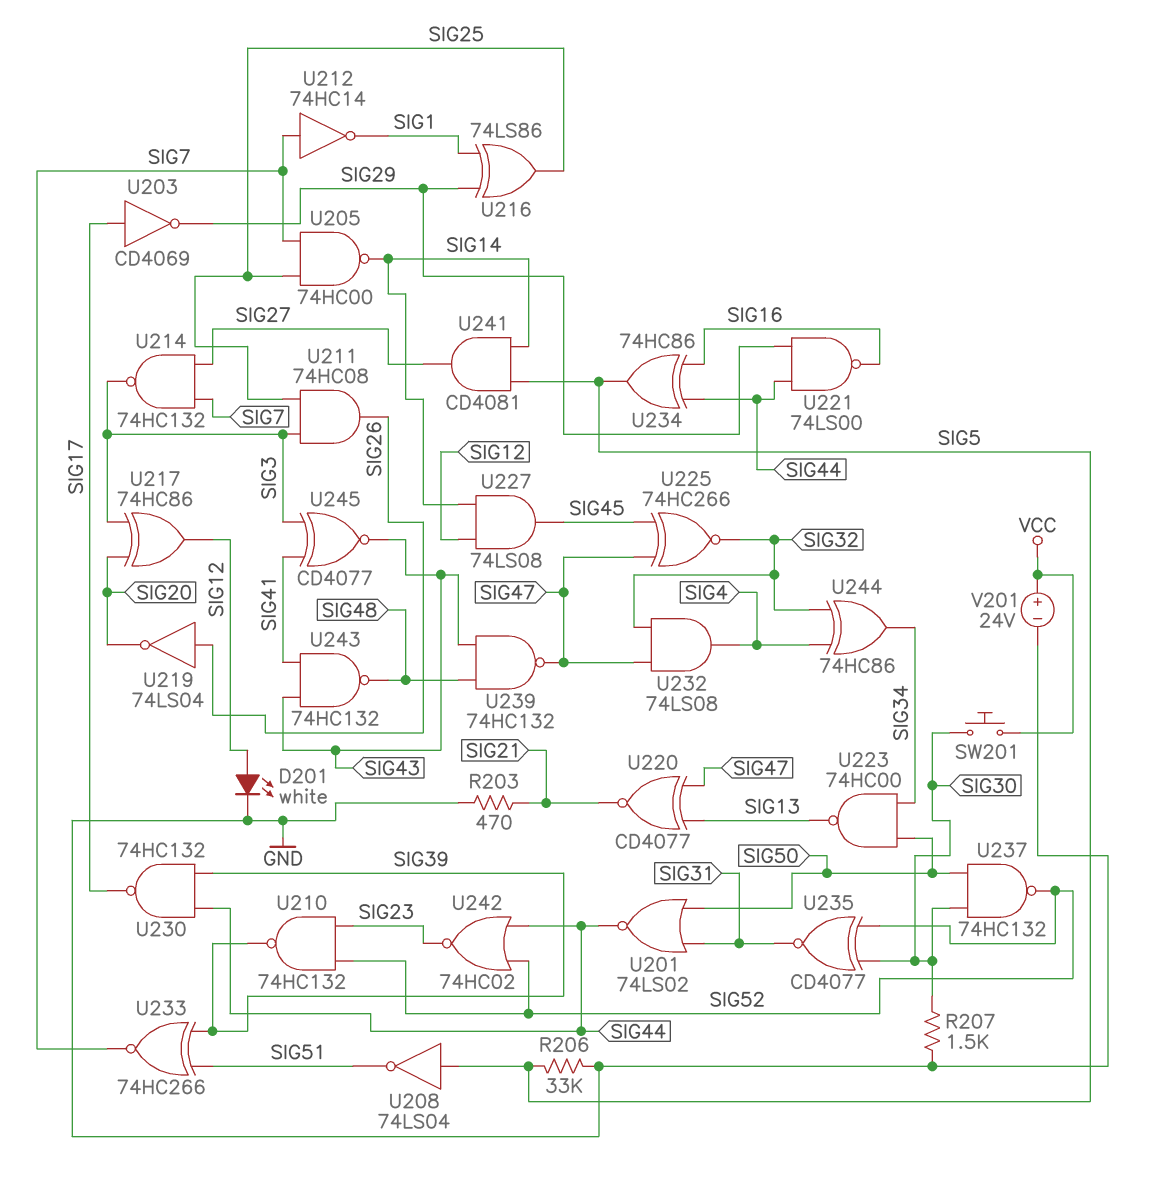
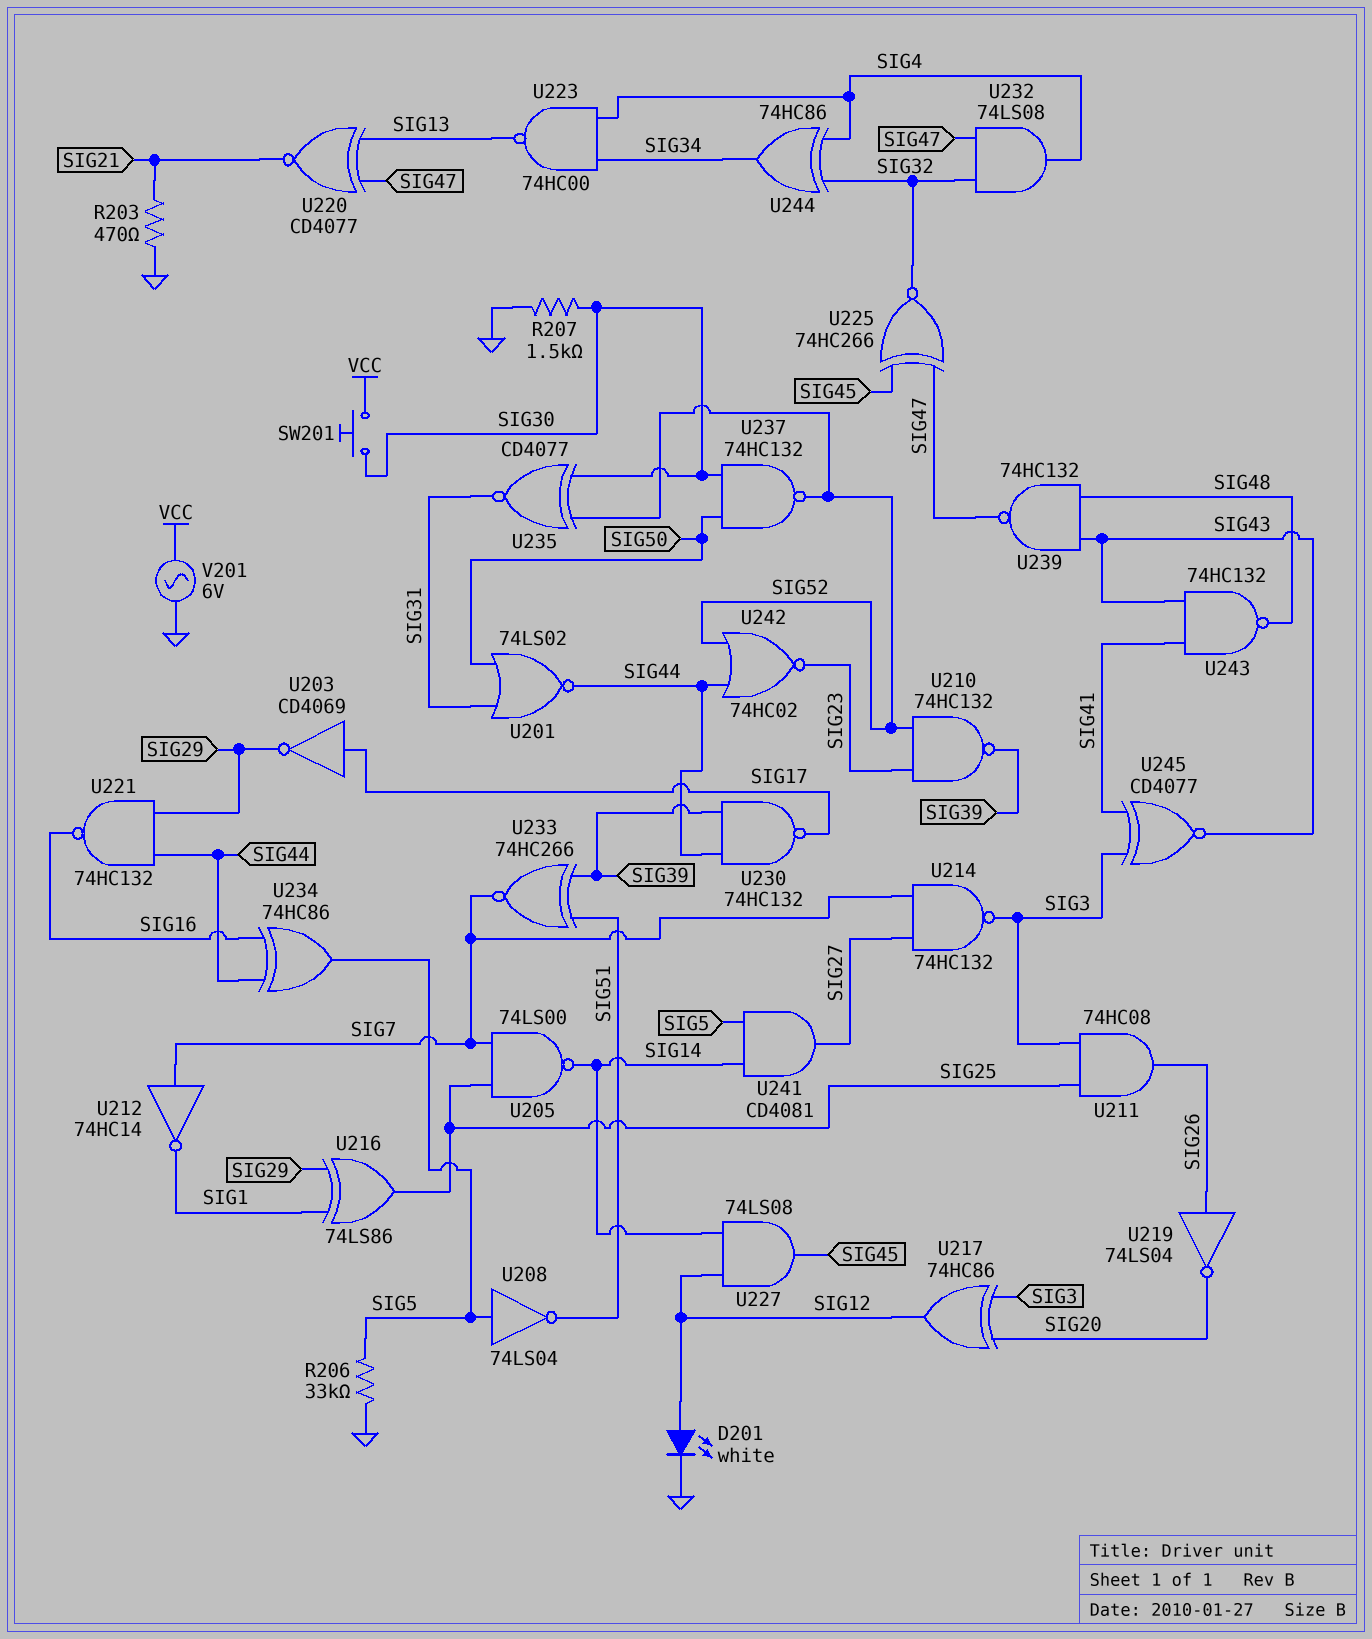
U205: NAND 74HC00 (in SIG7, in SIG25, out SIG14) -> NAND 74LS00 (in SIG7, in SIG25, out SIG14)
U221: NAND 74LS00 (in SIG29, in SIG44, out SIG16) -> NAND 74HC132 (in SIG29, in SIG44, out SIG16)
U223: NAND 74HC00 (in SIG34, in SIG50, out SIG13) -> NAND 74HC00 (in SIG4, in SIG34, out SIG13)
V201: 24V (plus VCC, minus GND) -> AC 6V (GND, VCC)

